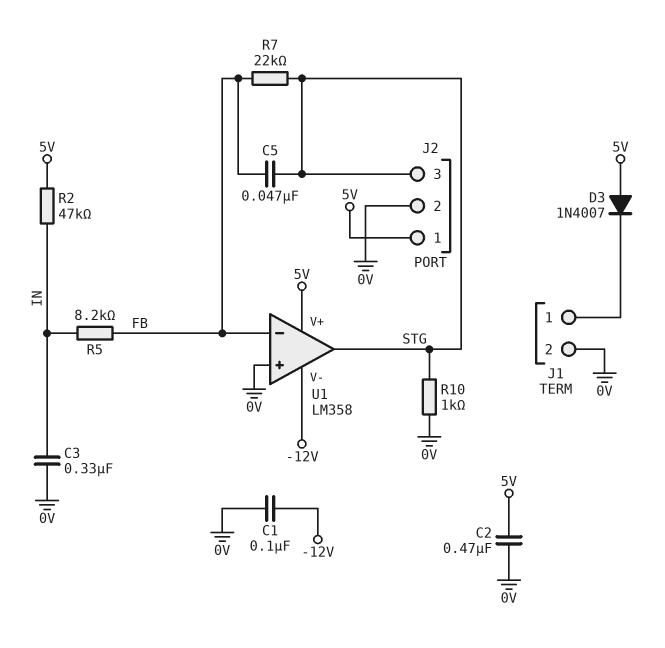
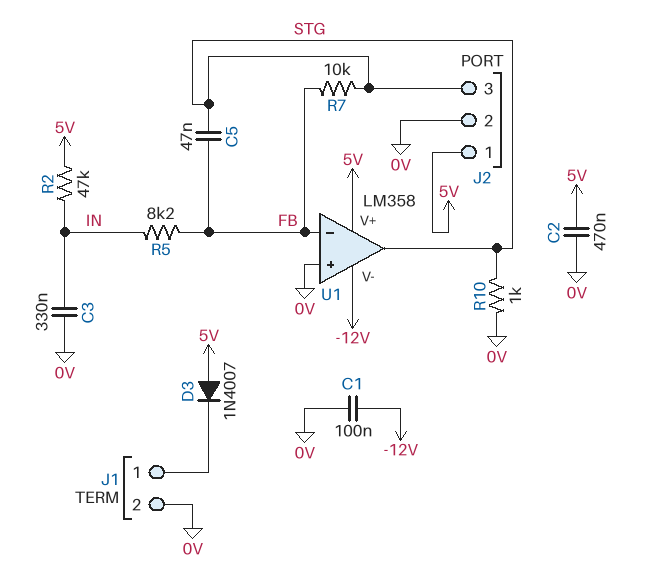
R7: 22k (FB, STG) -> 10k (FB, STG)

